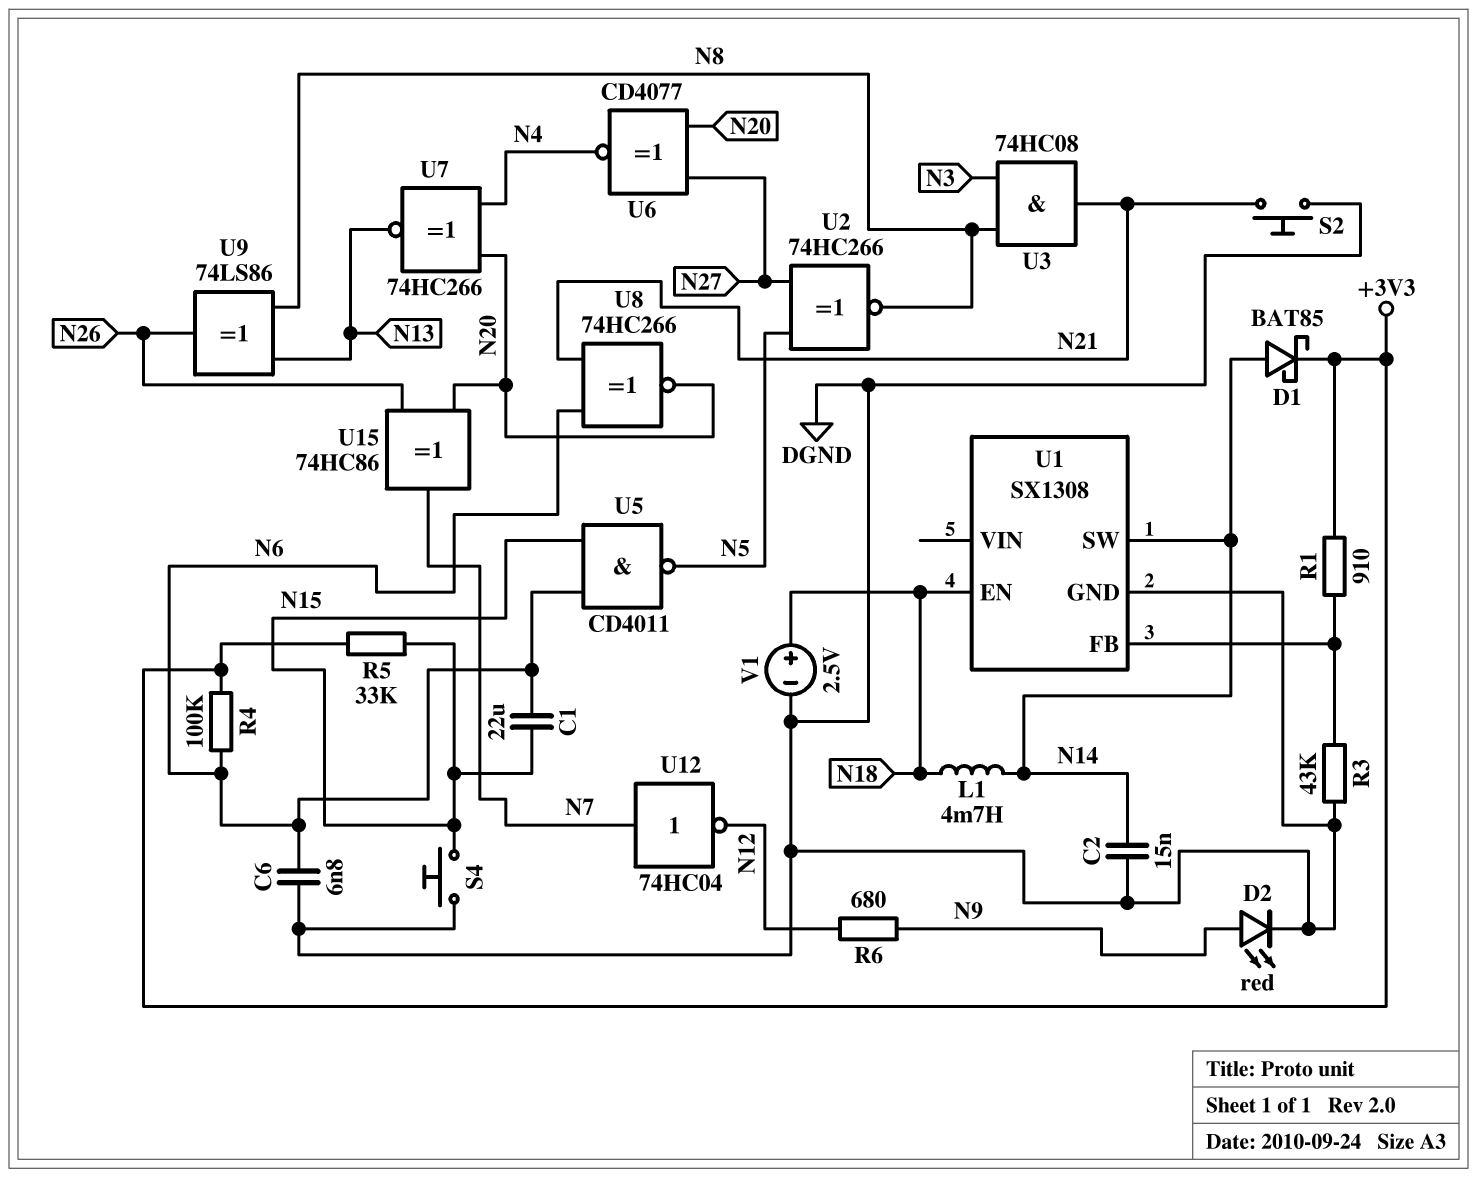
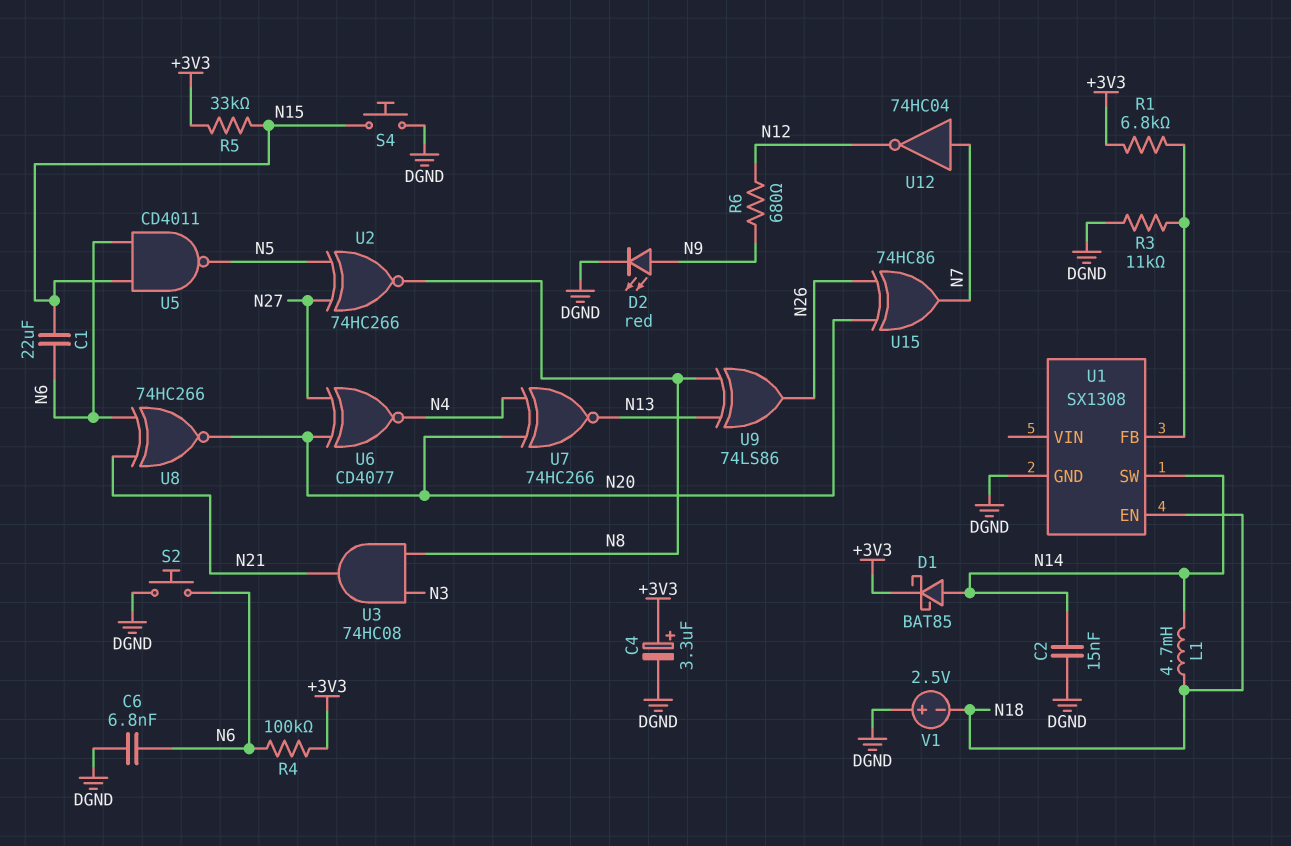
C4: none -> 3.3uF (plus +3V3, minus DGND)
R1: 910 (+3V3, U1/FB) -> 6.8k (+3V3, U1/FB)
R3: 43k (DGND, U1/FB) -> 11k (DGND, U1/FB)
S2: button (DGND, N21) -> button (DGND, N6)
V1: 2.5V (plus N18, minus DGND) -> 2.5V (plus DGND, minus N18)

